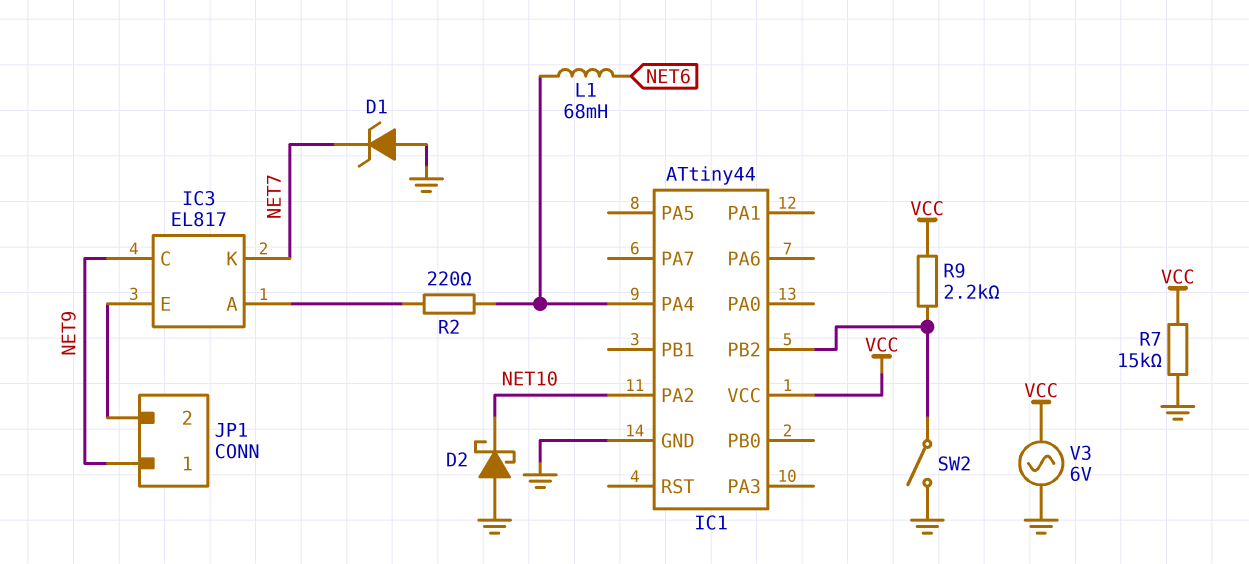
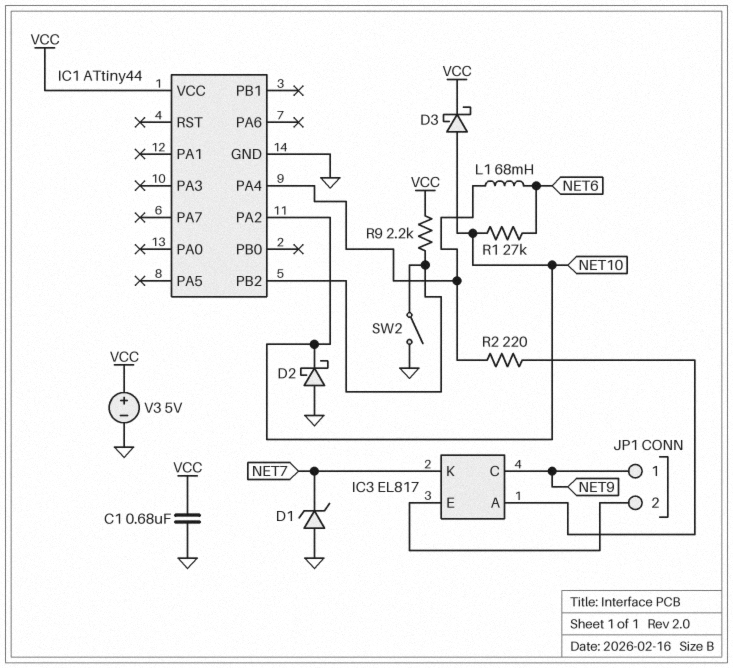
C1: none -> 680nF (GND, VCC)
D3: none -> schottky (A NET10, K VCC)
R1: none -> 27k (NET6, NET10)
R7: 15k (GND, VCC) -> none
V3: AC 6V (GND, VCC) -> 5V (plus VCC, minus GND)

